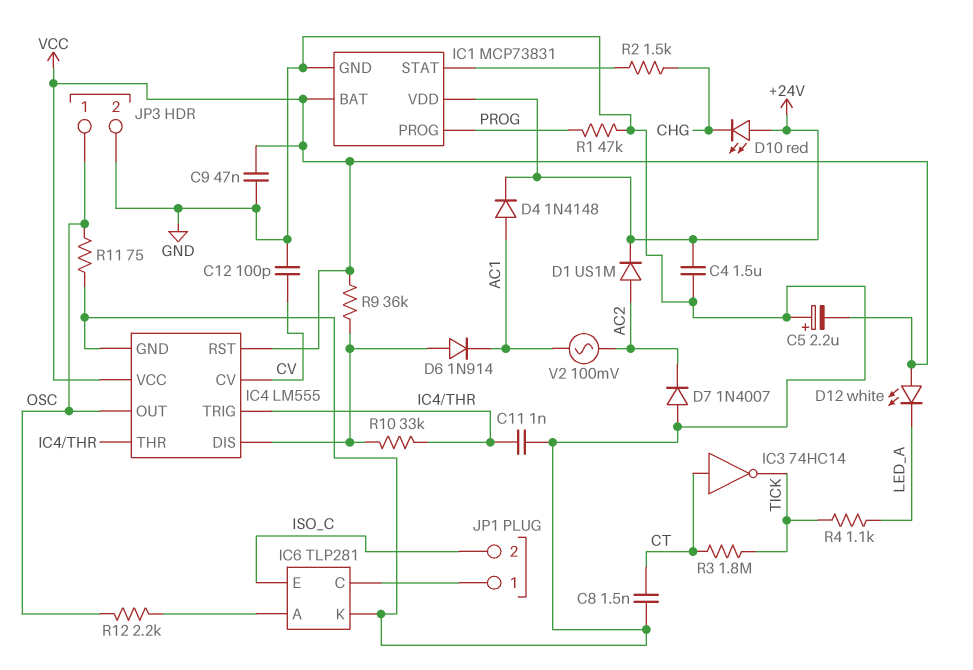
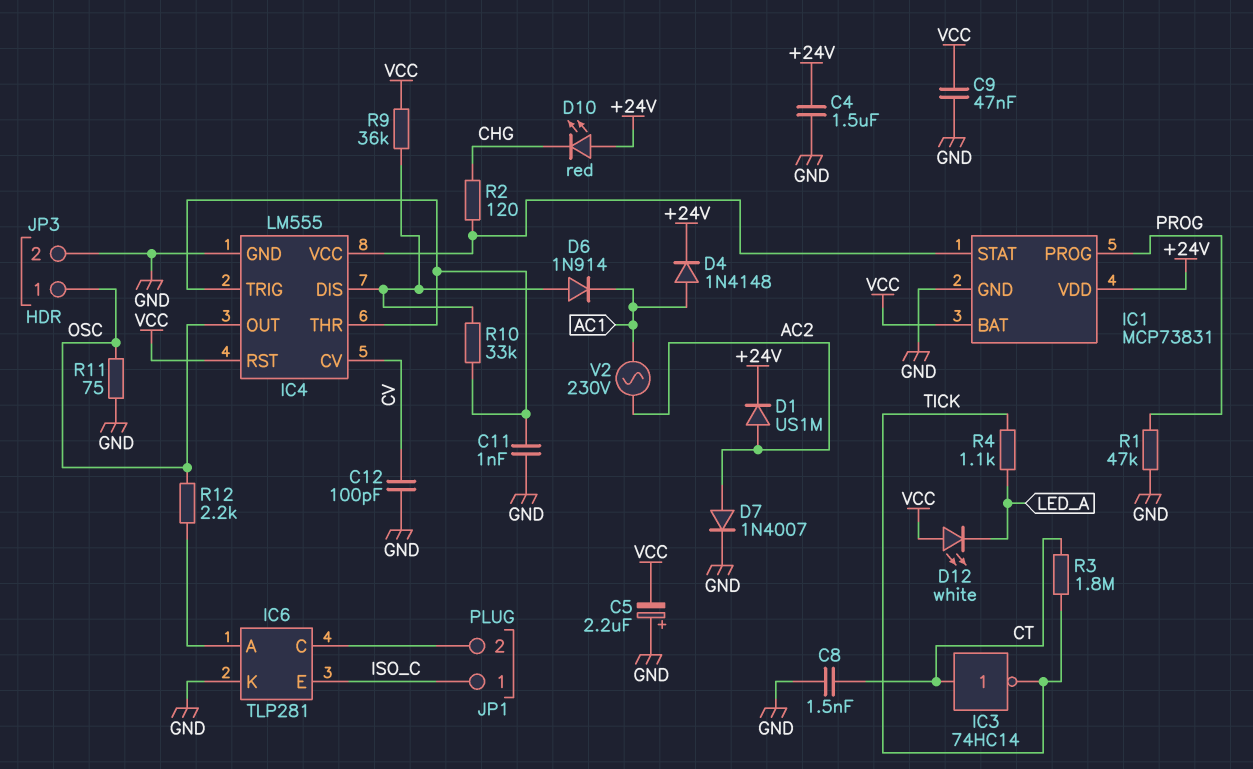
D7: diode 1N4007 (A GND, K AC2) -> diode 1N4007 (A AC2, K GND)
IC4 pin VCC: VCC -> IC1/STAT
JP1 pin 1: IC6/C -> ISO_C
JP1 pin 2: ISO_C -> IC6/C
R2: 1.5k (CHG, IC1/STAT) -> 120 (CHG, IC1/STAT)
V2: AC 100mV (AC1, AC2) -> AC 230V (AC1, AC2)

